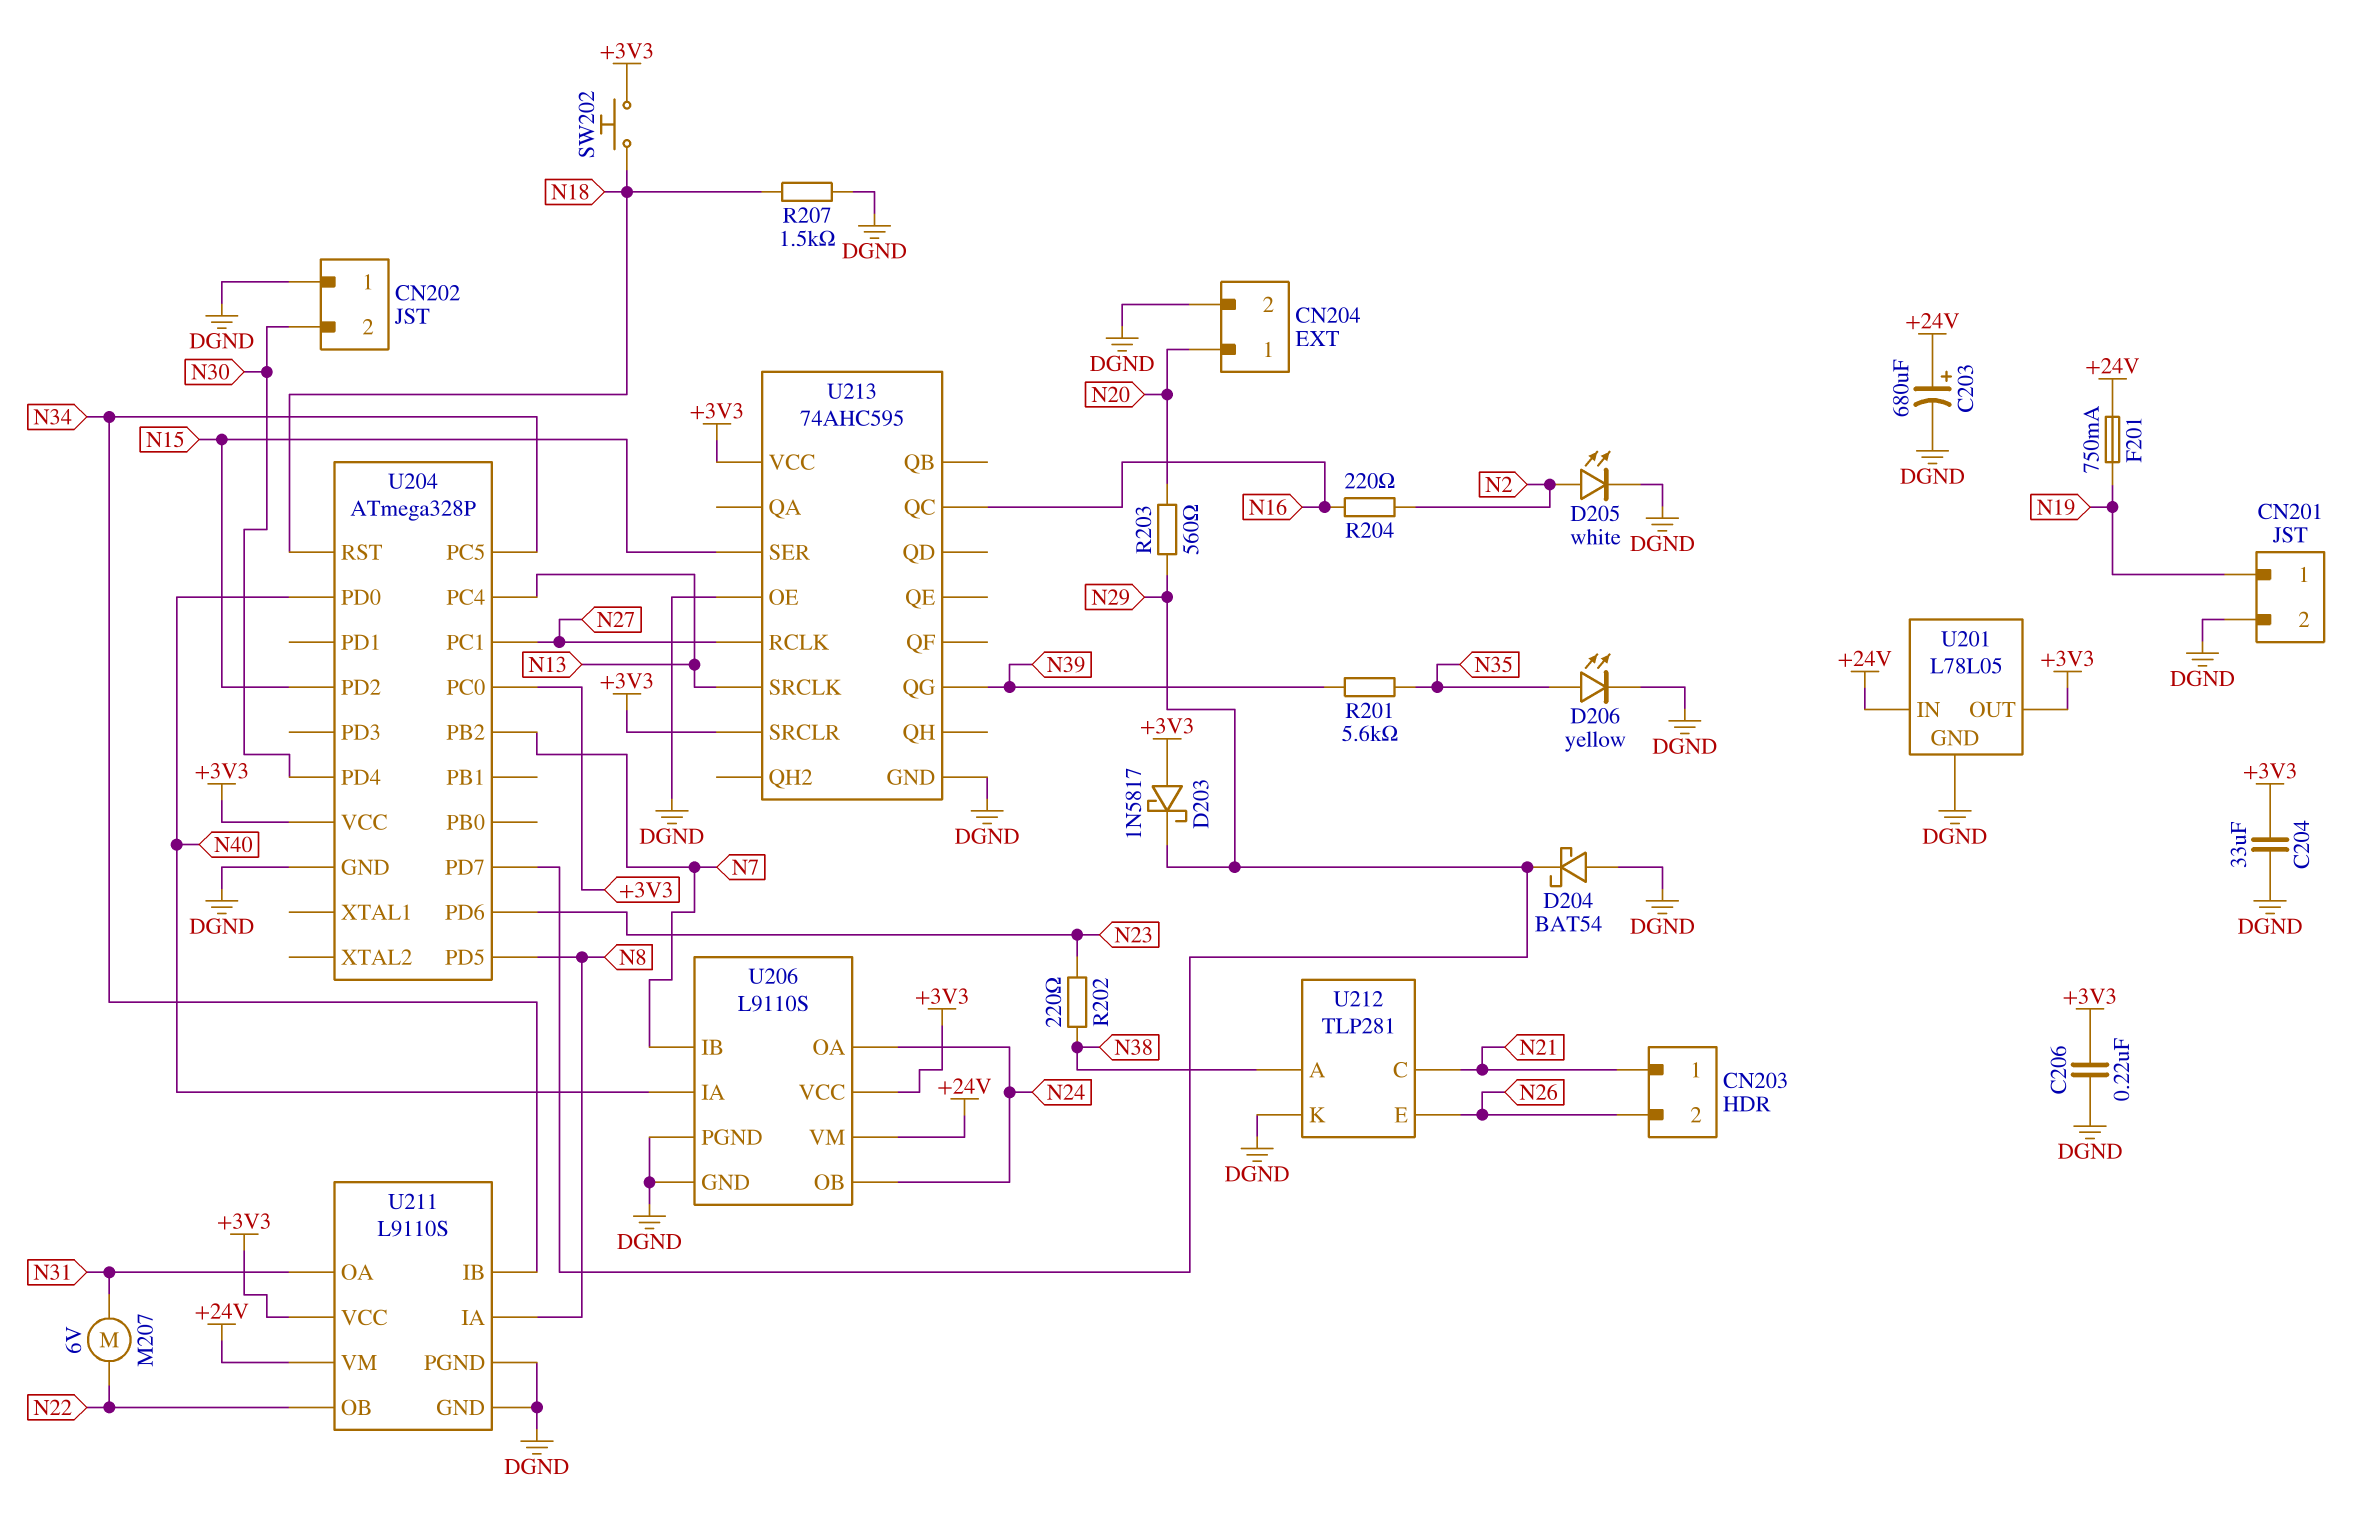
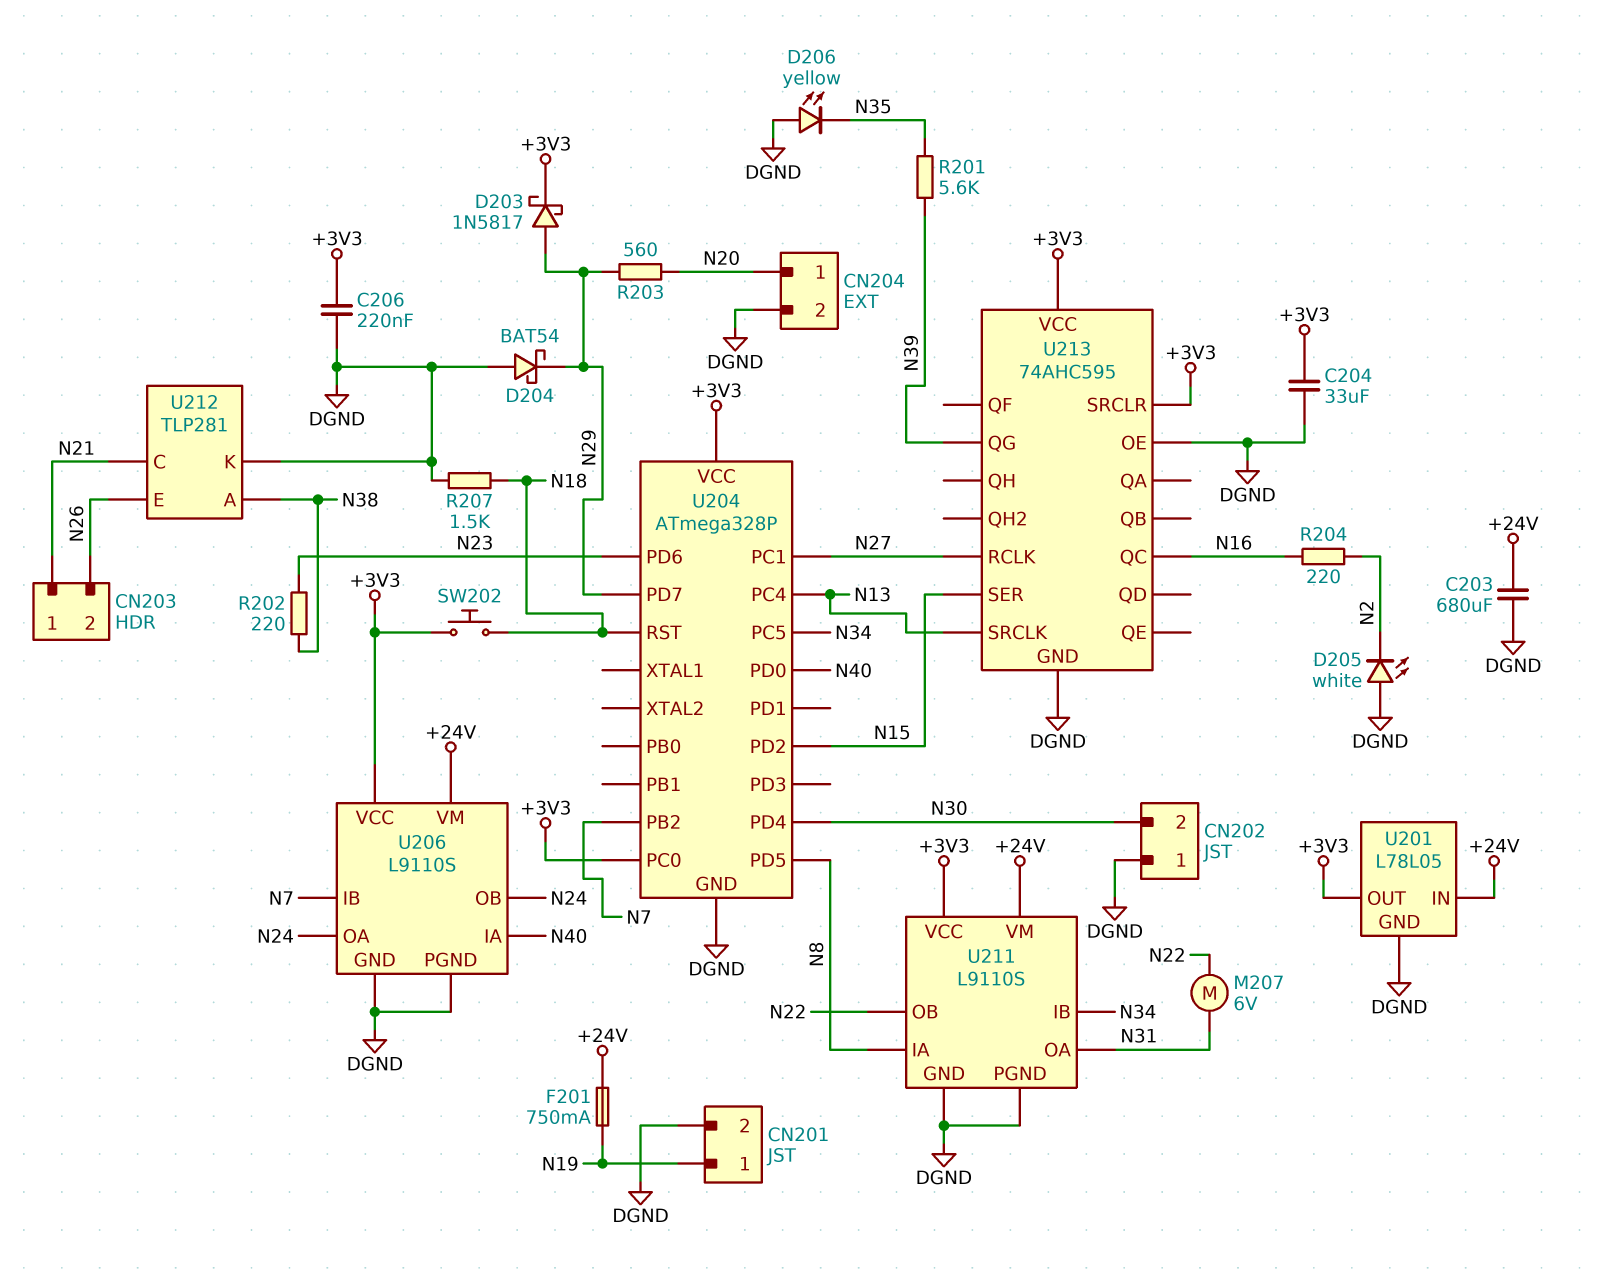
C203: 680uF (plus +24V, minus DGND) -> 680uF (+24V, DGND)
D203: schottky 1N5817 (A +3V3, K N29) -> schottky 1N5817 (A N29, K +3V3)
D205: LED white (A N2, K DGND) -> LED white (A DGND, K N2)
D206: LED yellow (A N35, K DGND) -> LED yellow (A DGND, K N35)

